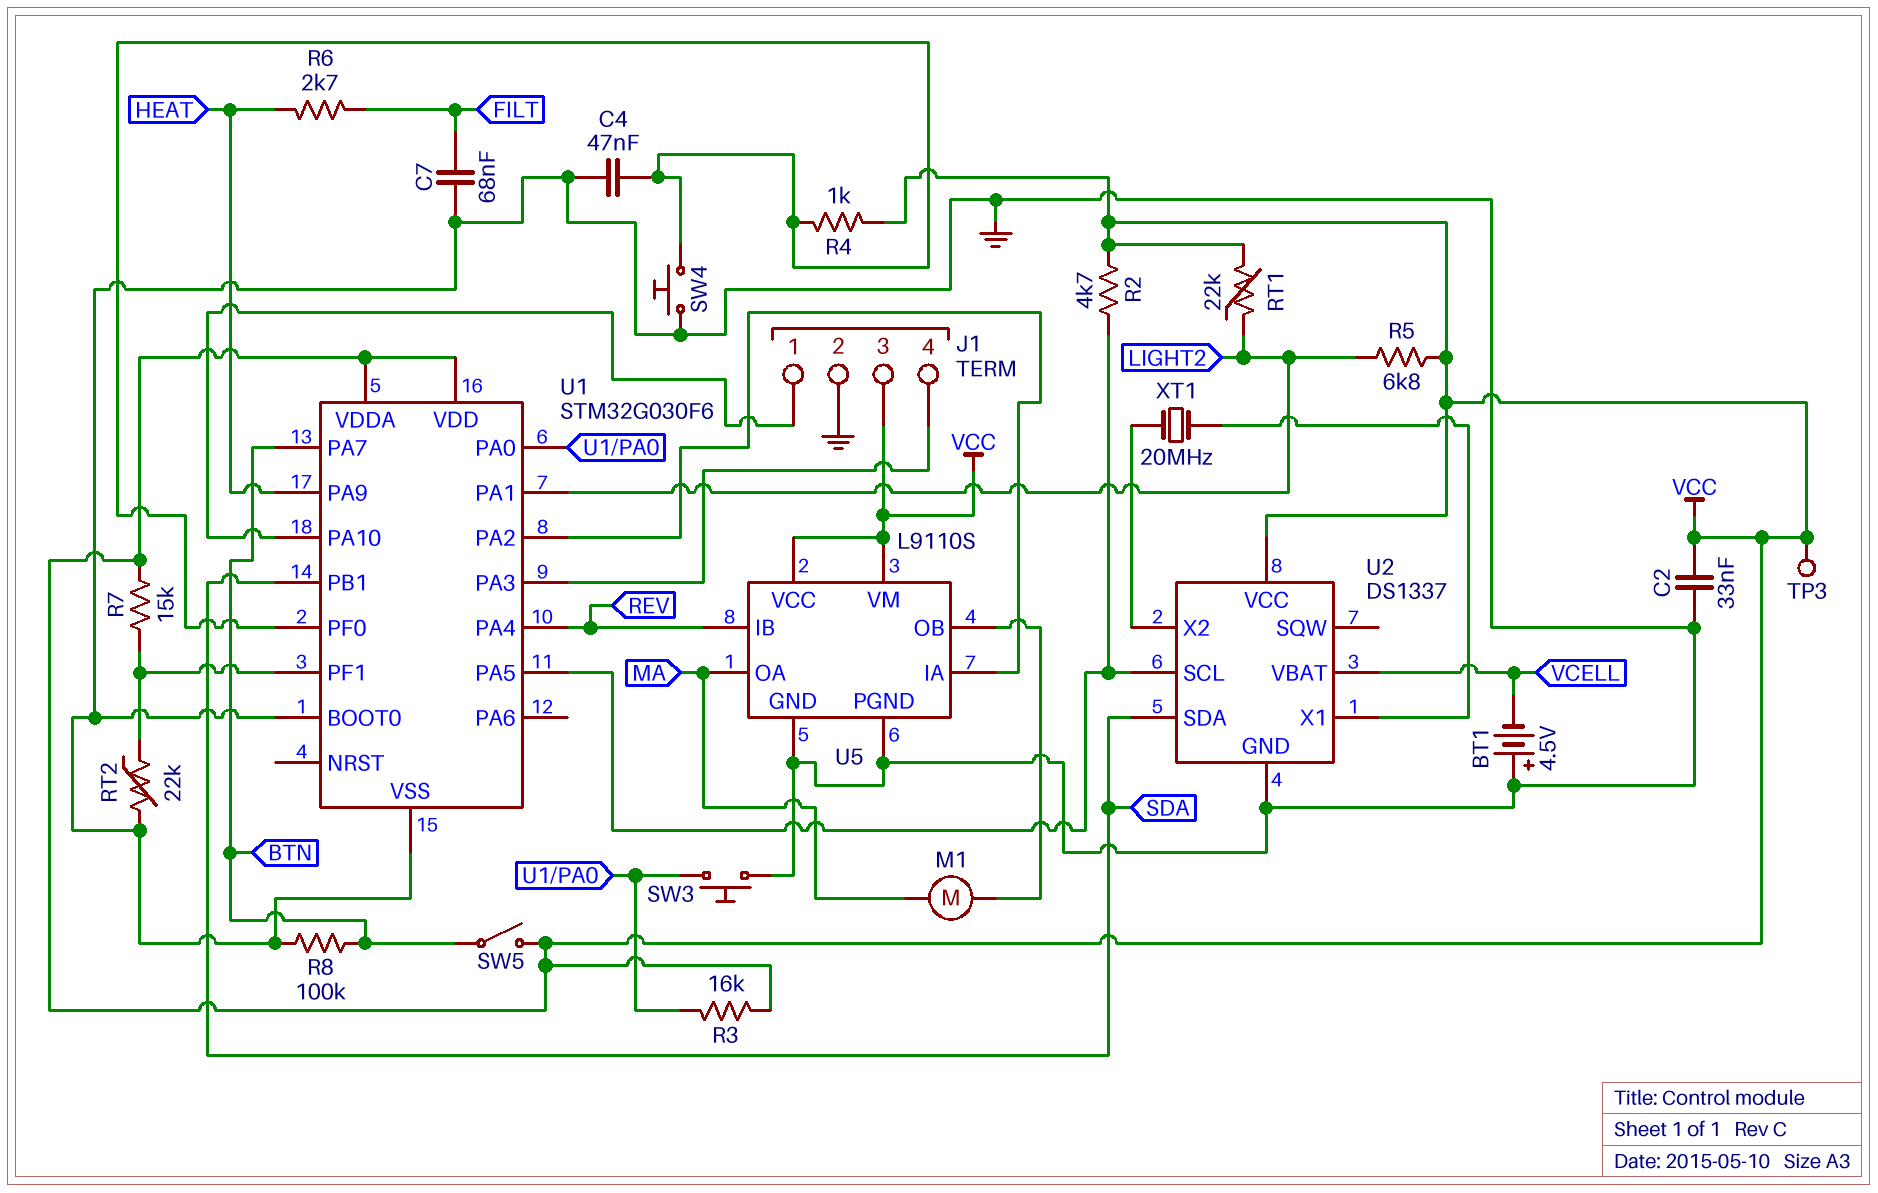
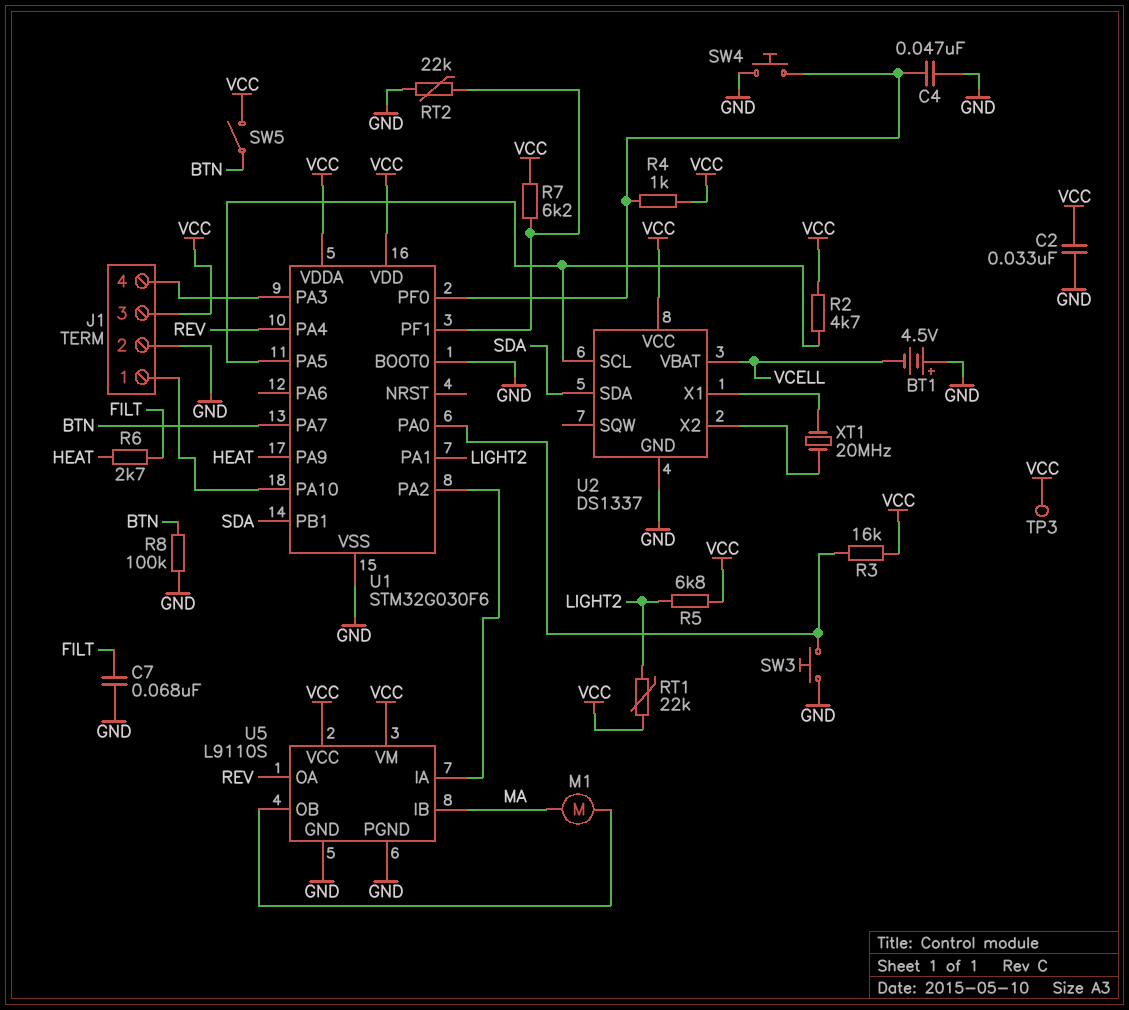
R7: 15k (U1/PF1, VCC) -> 6.2k (U1/PF1, VCC)
U5 pin IB: REV -> MA
U5 pin OA: MA -> REV

